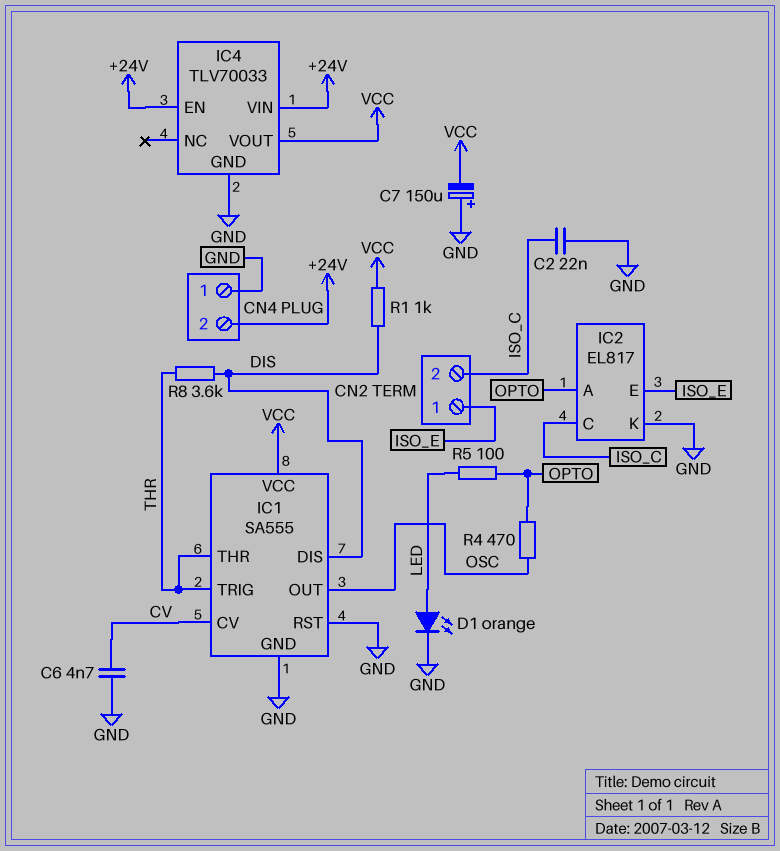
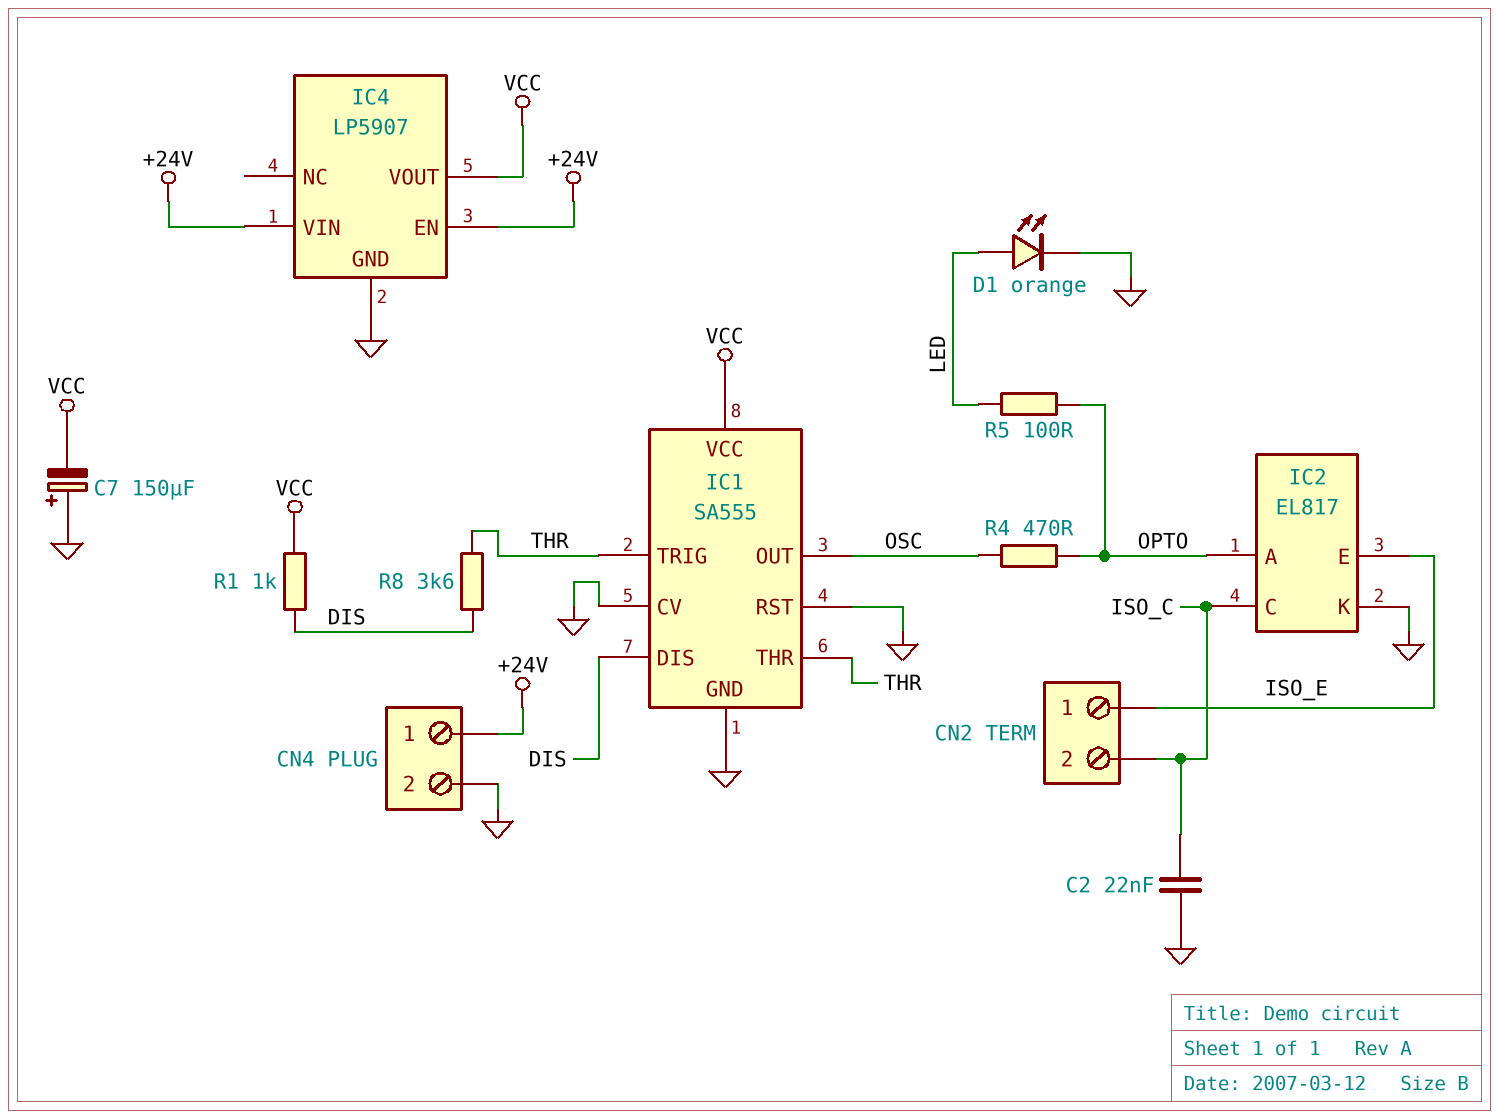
C6: 4.7nF (CV, GND) -> none
CN4 pin 1: GND -> +24V
CN4 pin 2: +24V -> GND
IC1 pin CV: CV -> GND
IC4: TLV70033 -> LP5907

